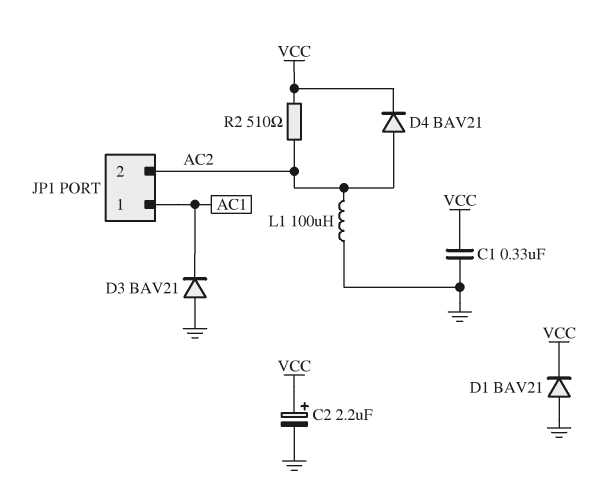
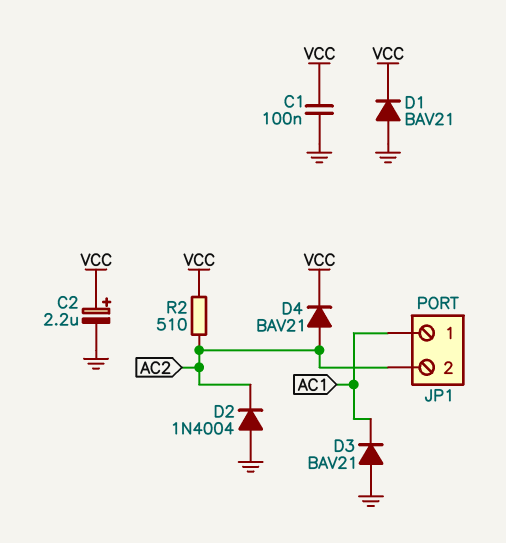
C1: 330nF (GND, VCC) -> 100nF (GND, VCC)
D2: none -> diode 1N4004 (A GND, K AC2)
L1: 100uH (AC2, GND) -> none

